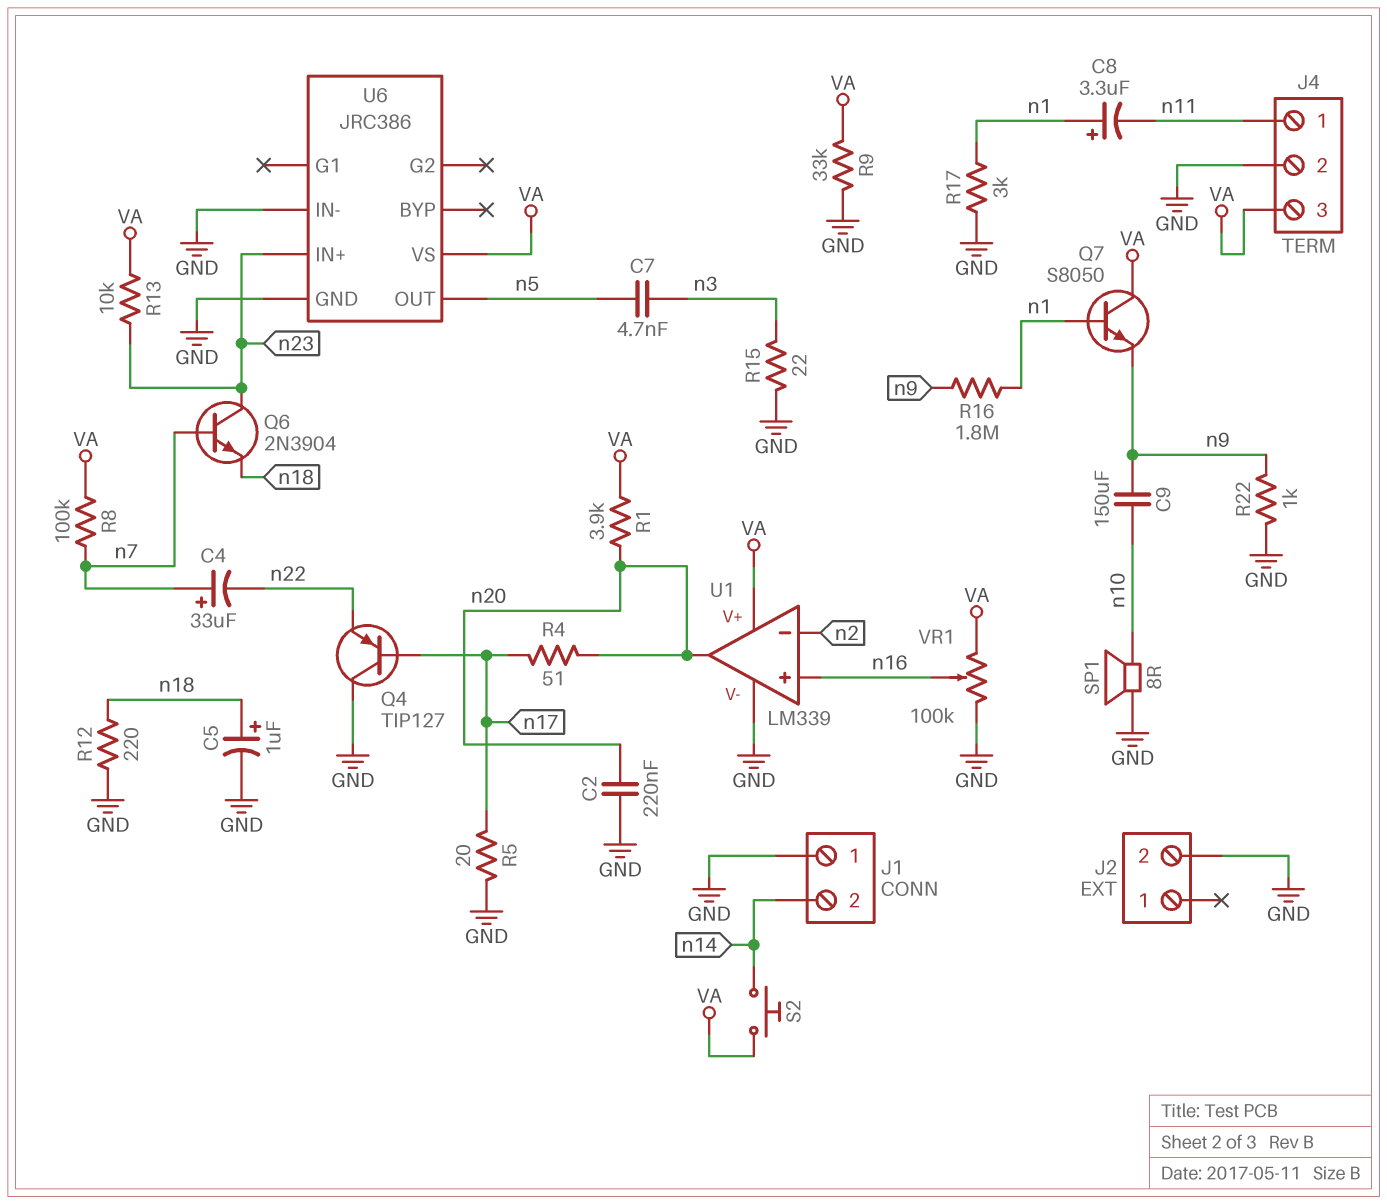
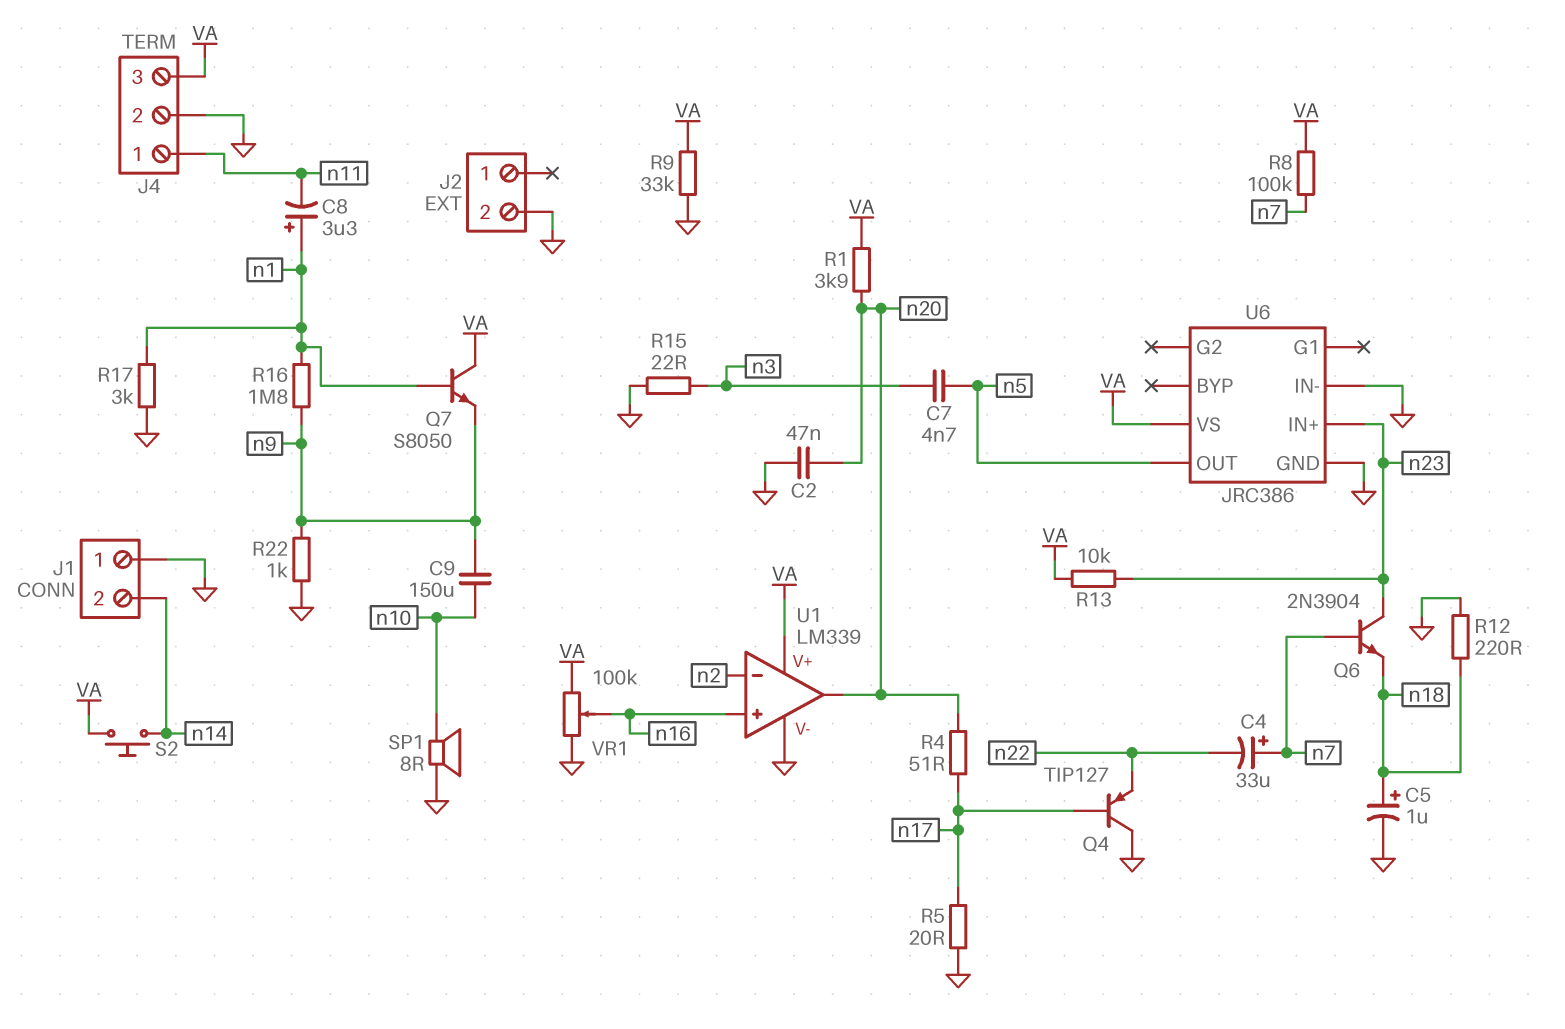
C2: 220nF (GND, n20) -> 47nF (GND, n20)

